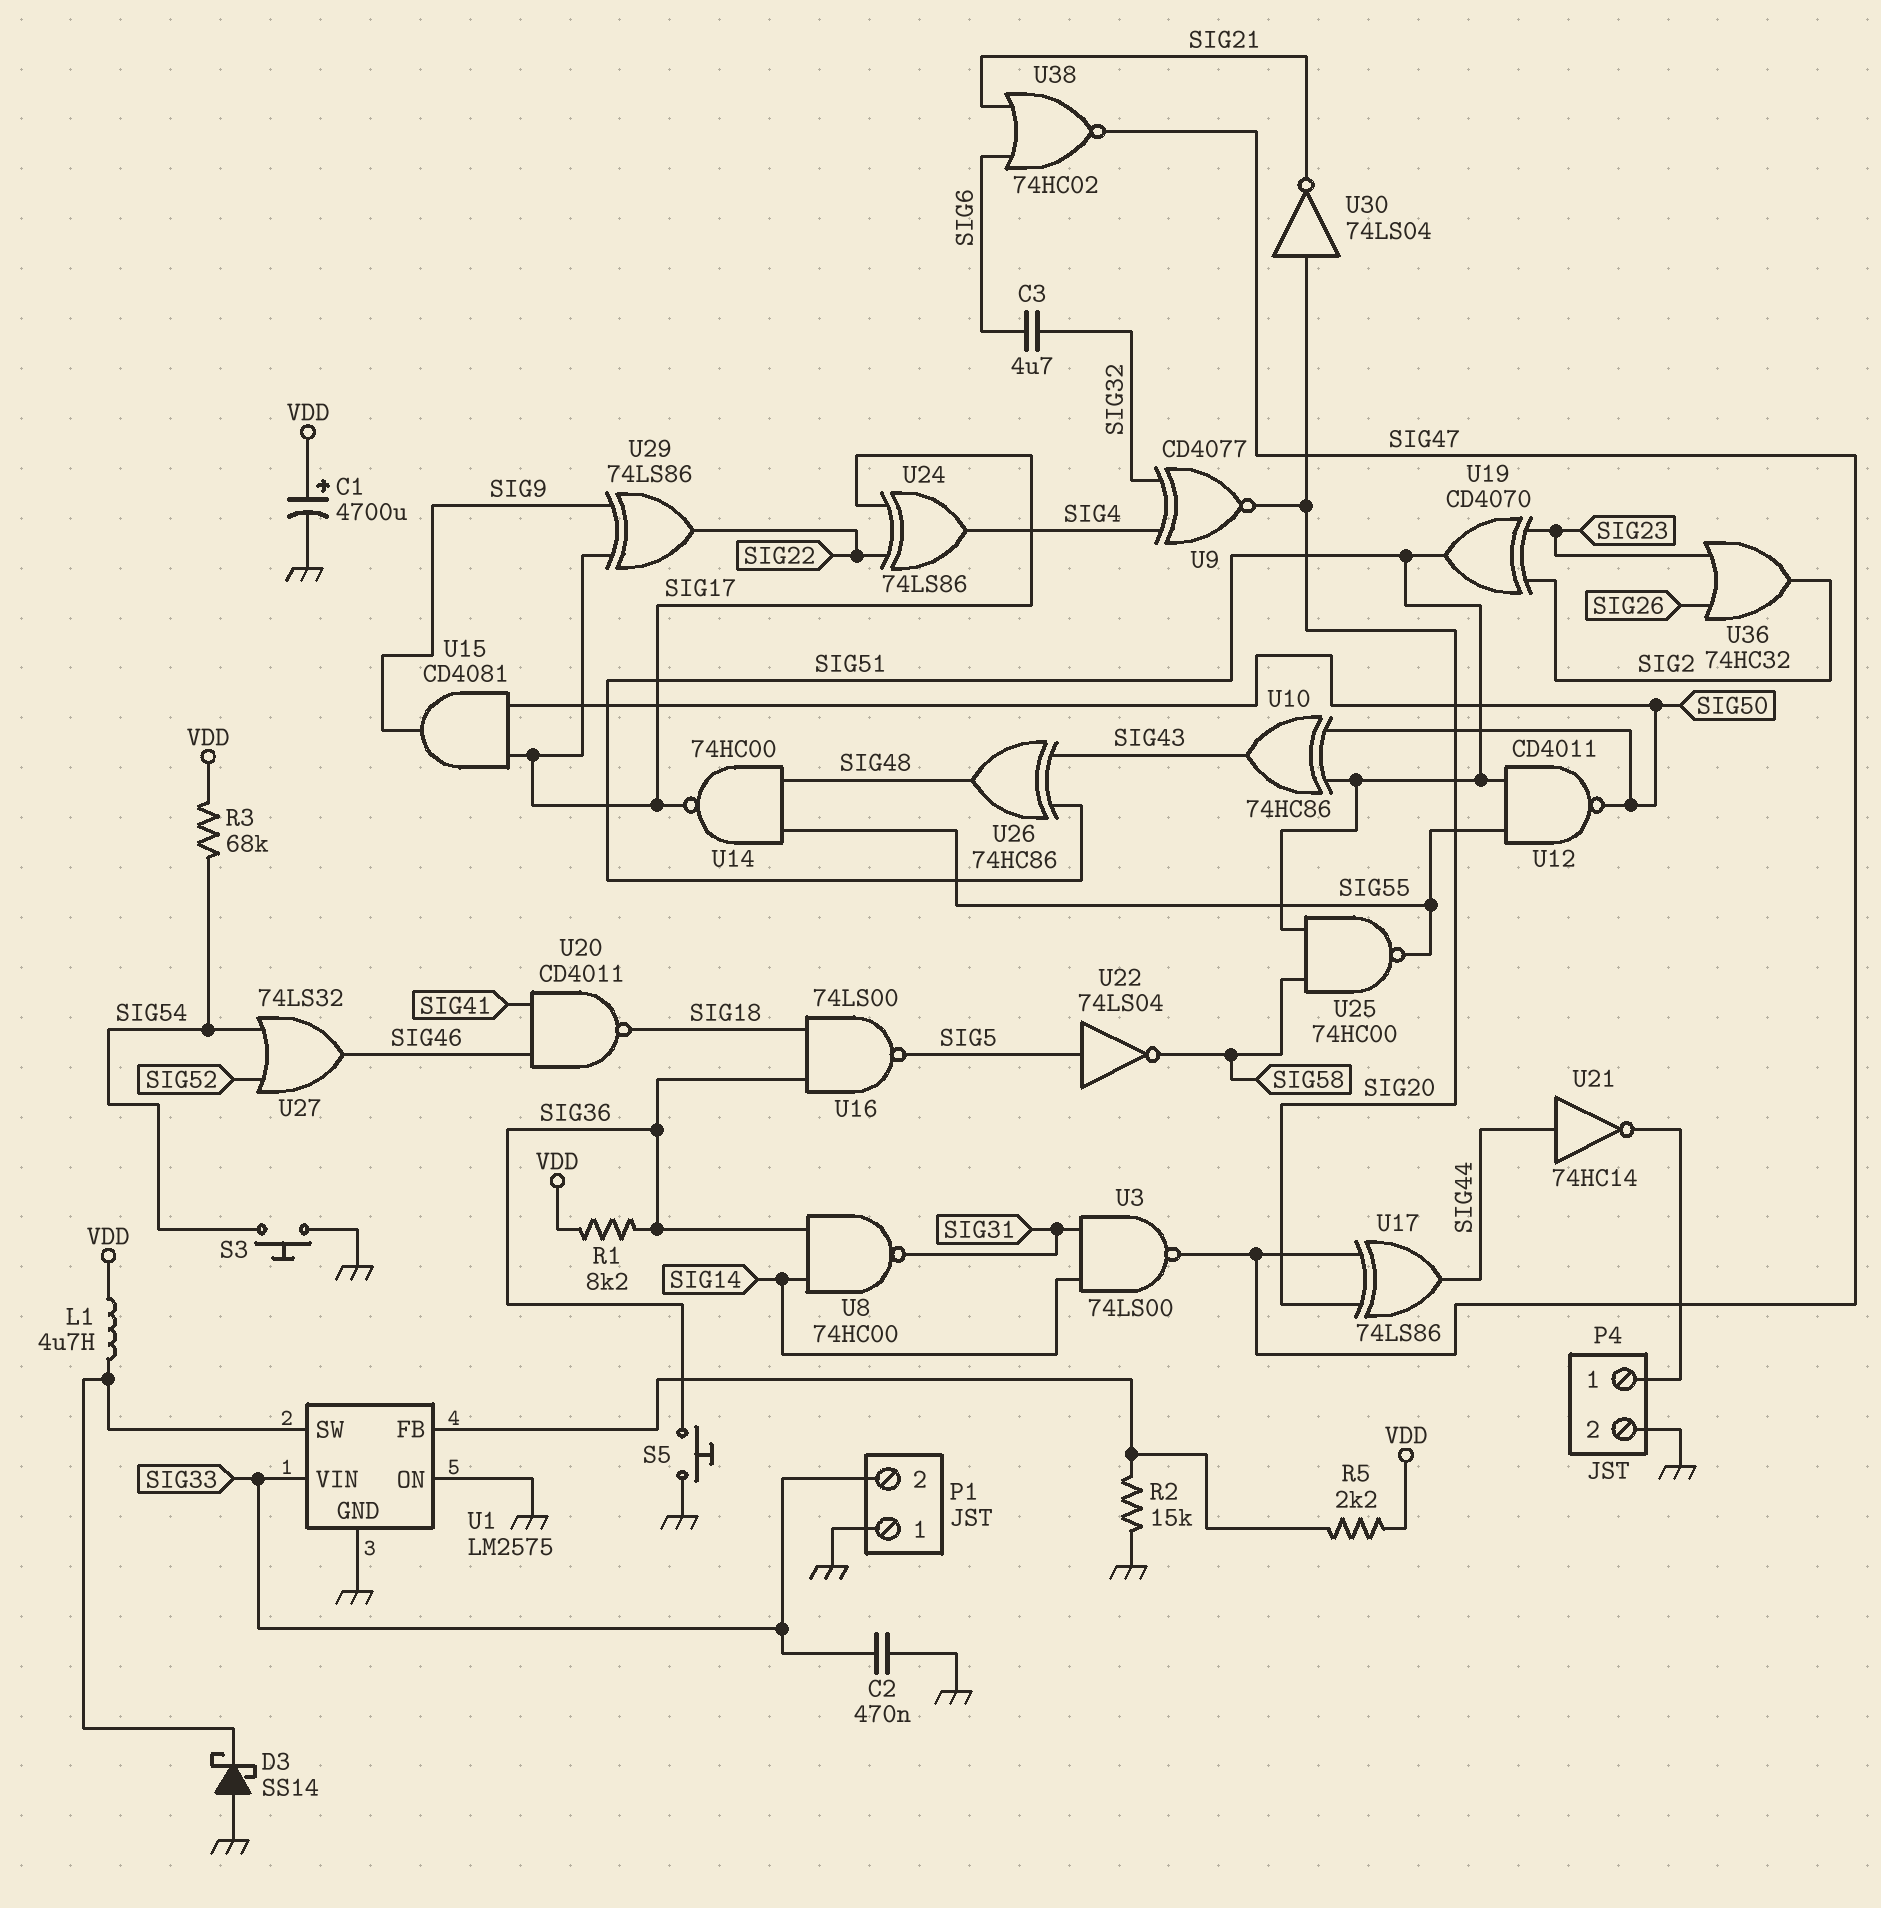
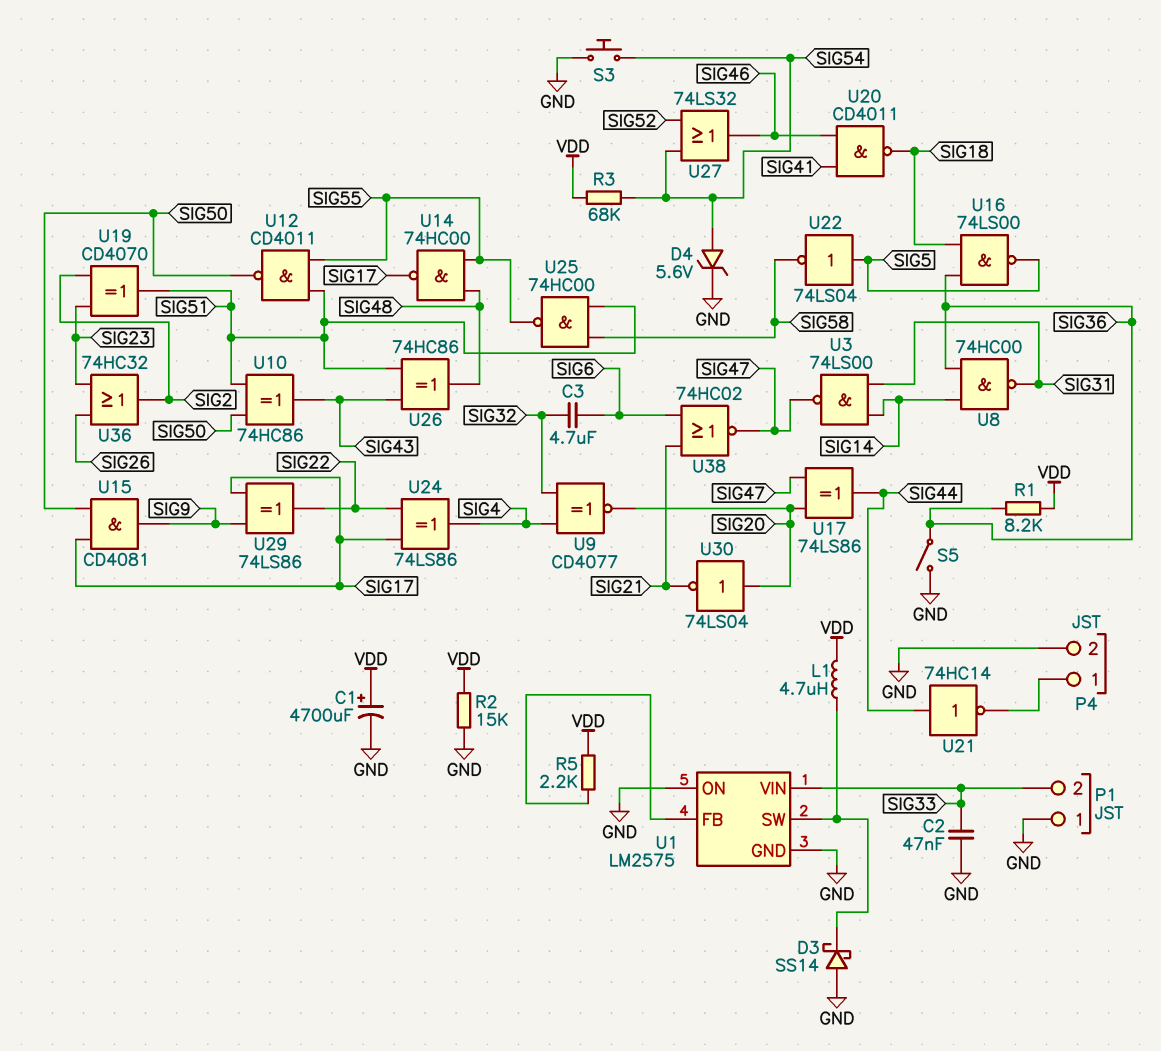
C2: 470nF (GND, SIG33) -> 47nF (GND, SIG33)
D4: none -> zener 5.6V (A SIG54, K GND)
R2: 15k (GND, U1/FB) -> 15k (GND, VDD)
S5: button (GND, SIG36) -> switch (GND, SIG36)

